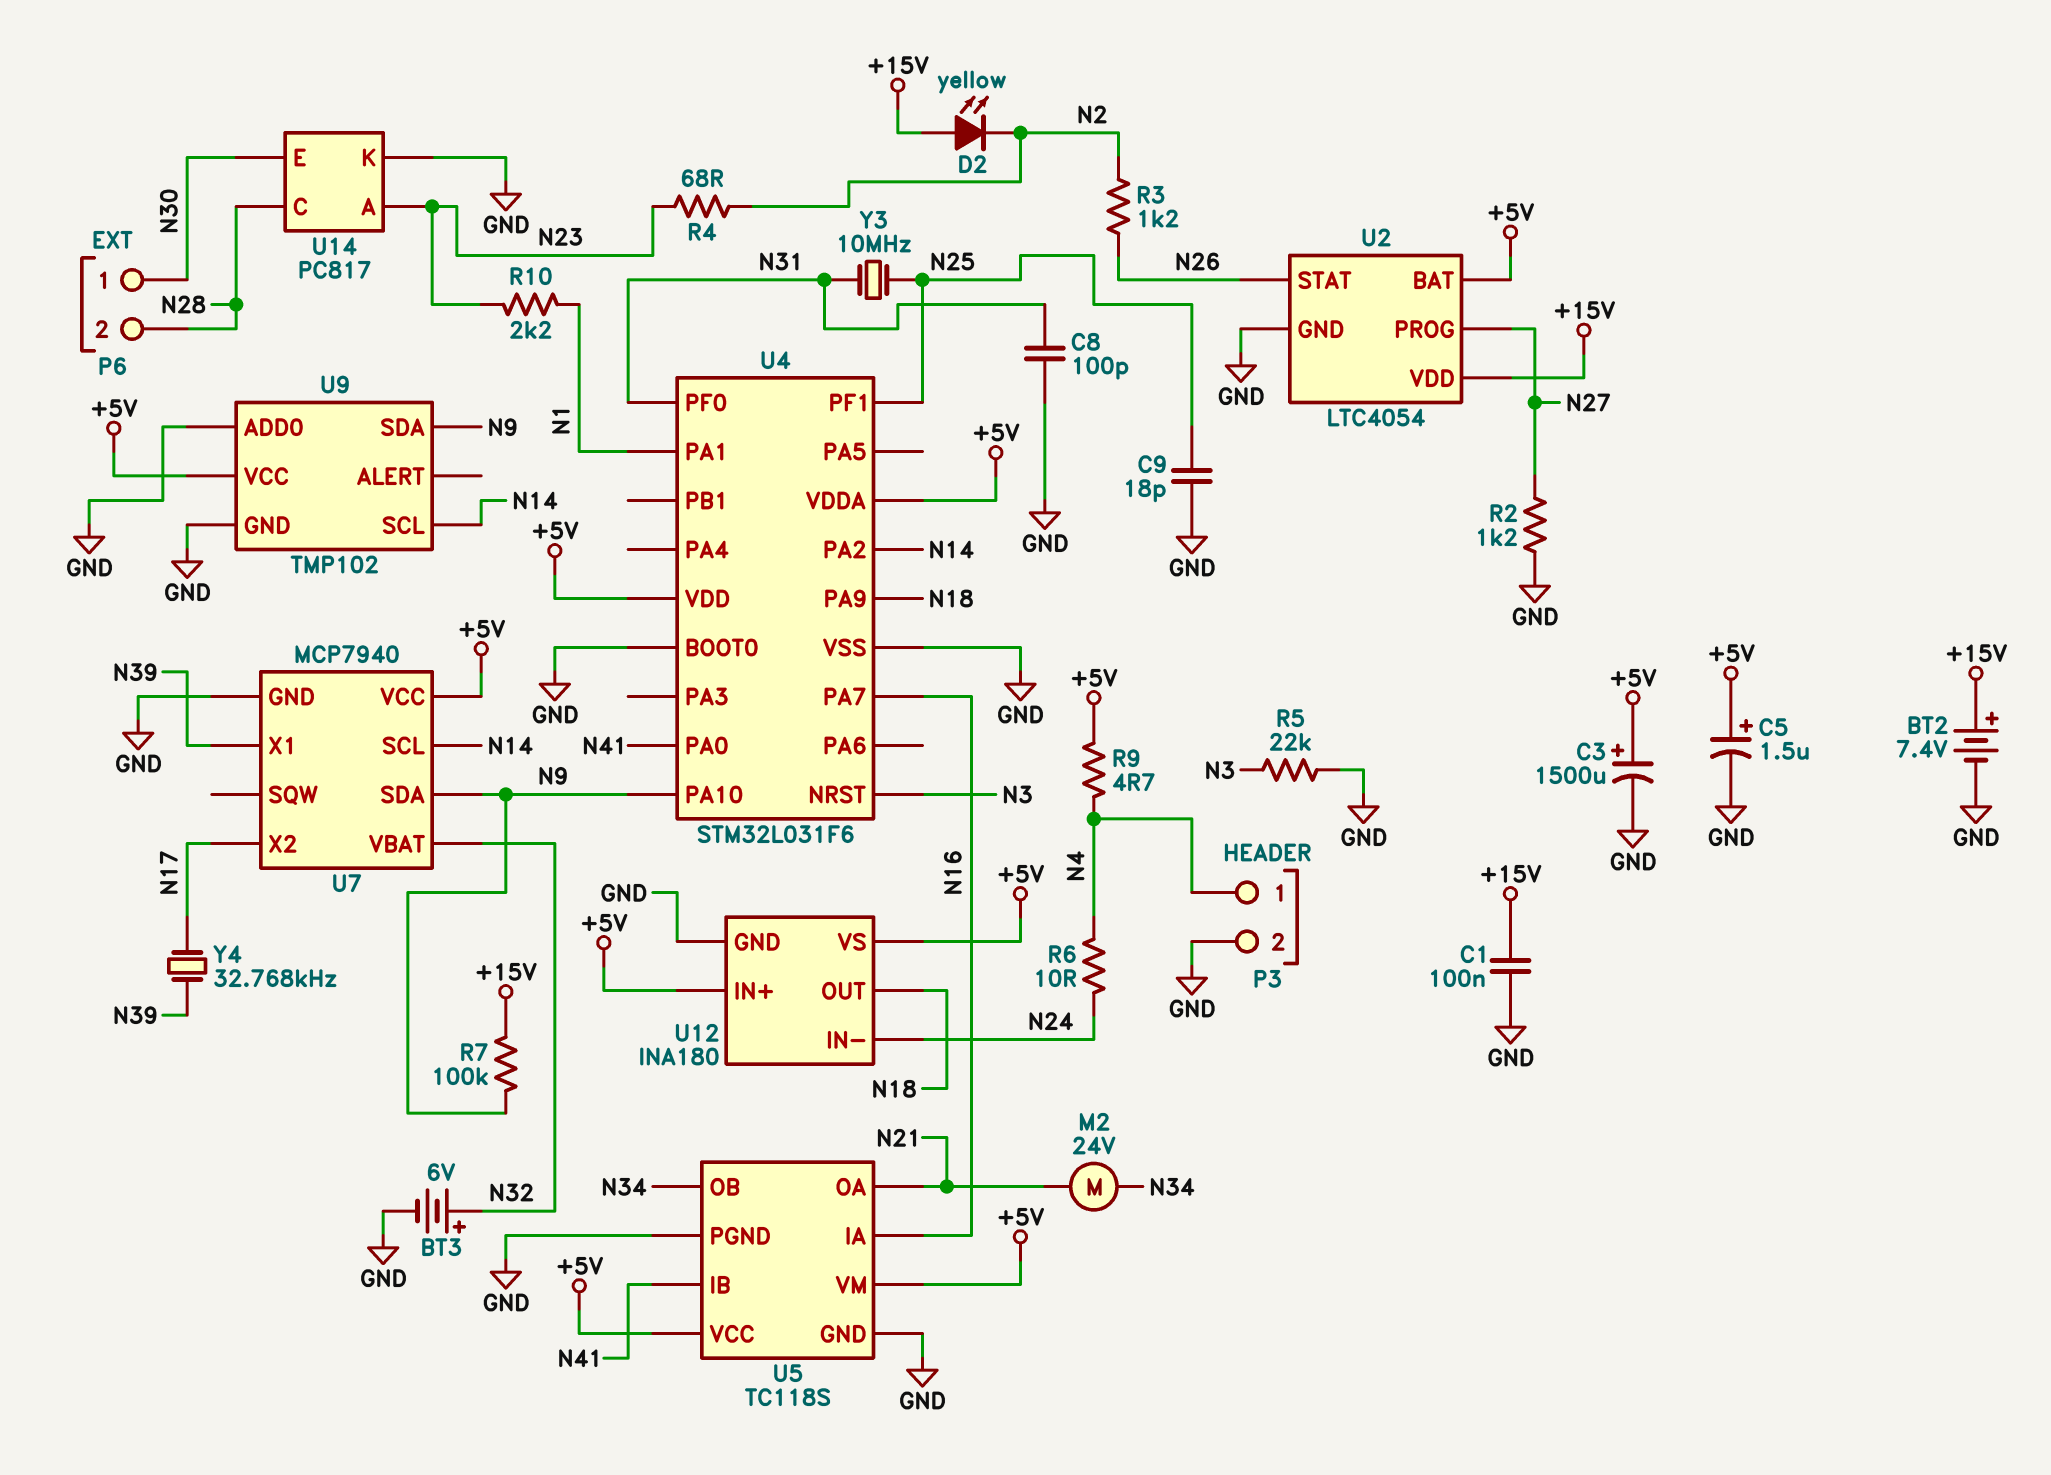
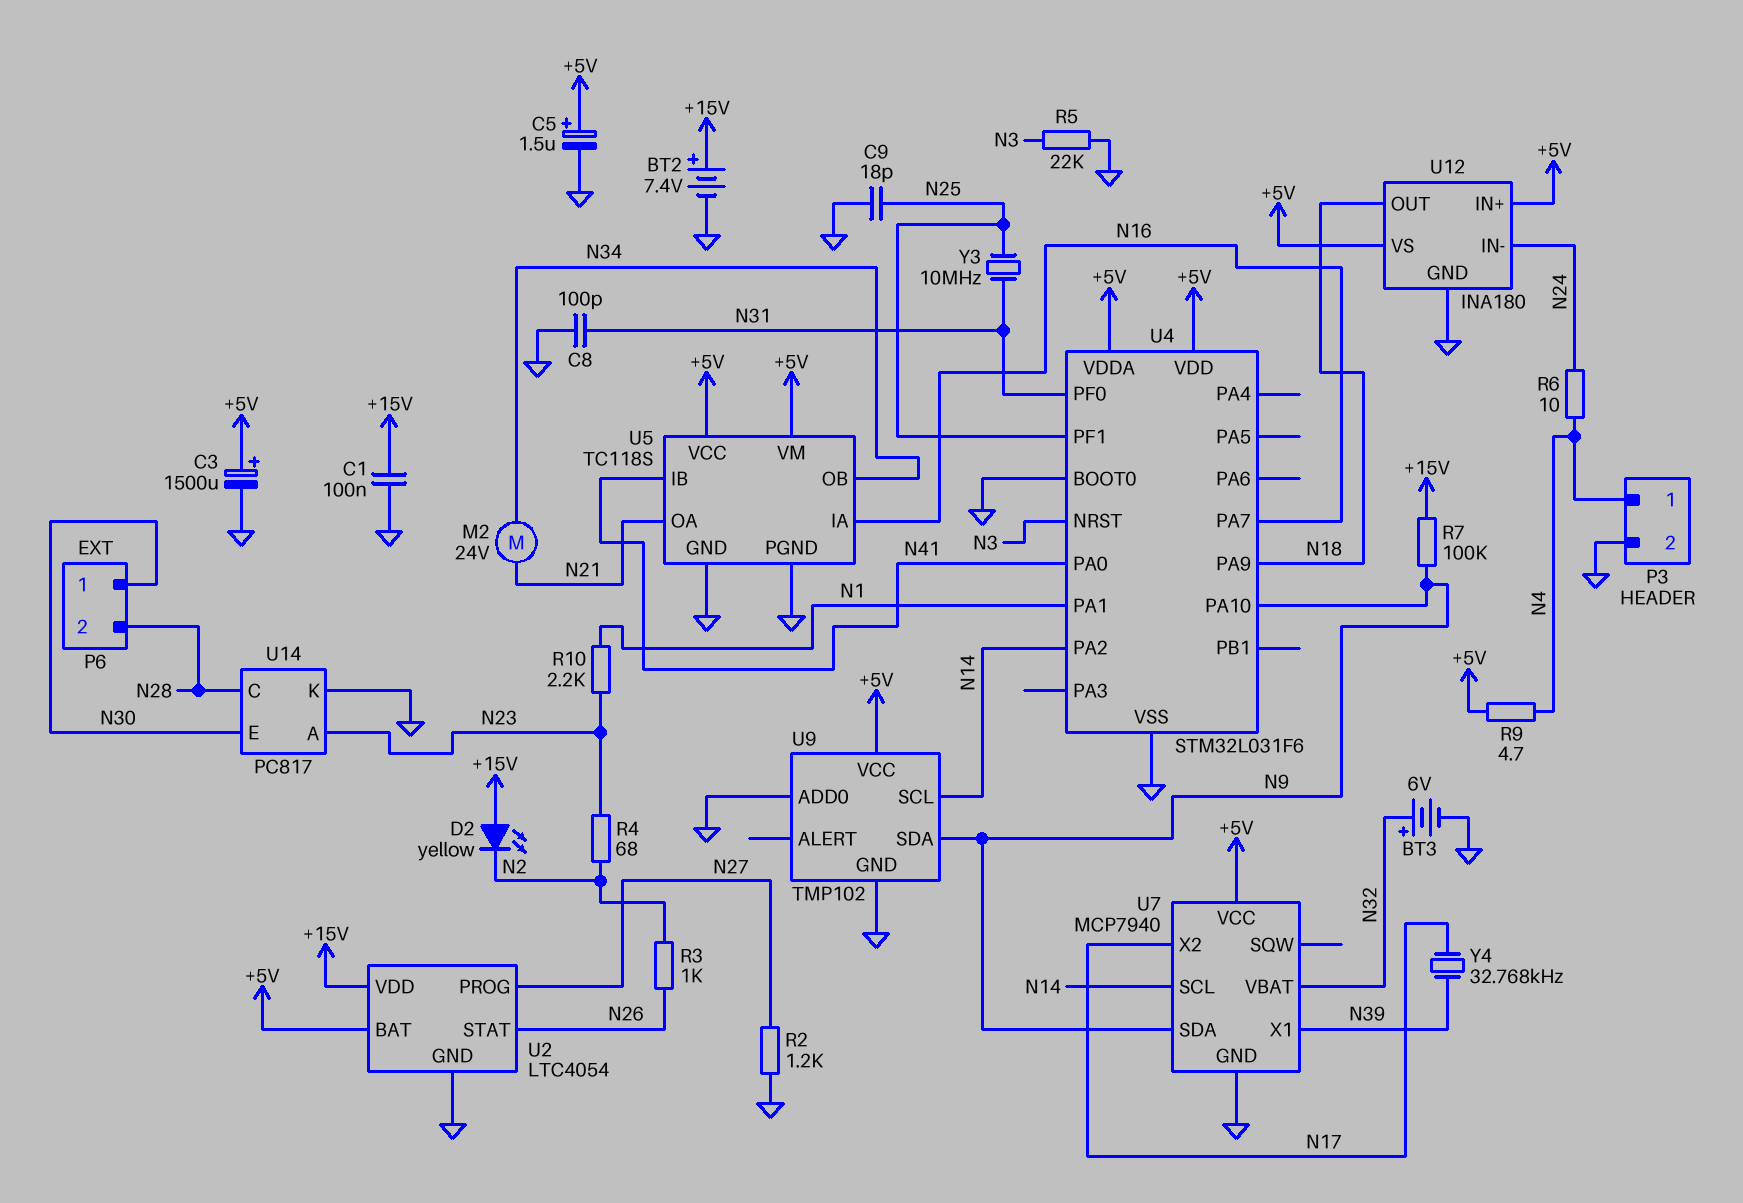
R3: 1.2k (N2, N26) -> 1k (N2, N26)

